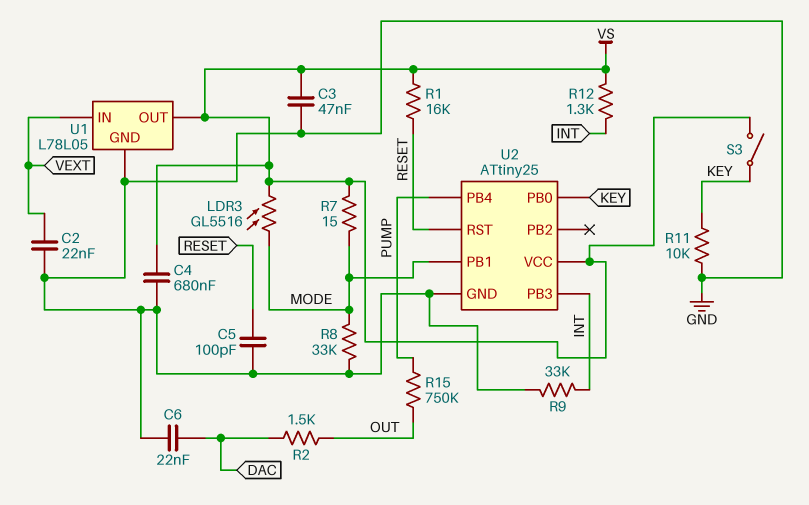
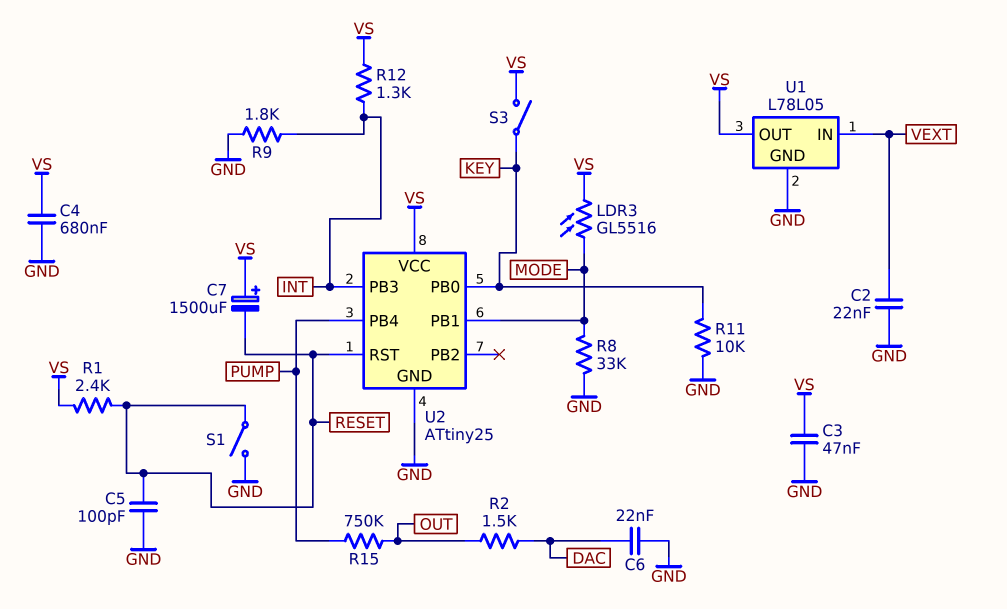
C7: none -> 1500uF (plus VS, minus RESET)
R1: 16k (RESET, VS) -> 2.4k (RESET, VS)
R7: 15 (MODE, VS) -> none
R9: 33k (GND, INT) -> 1.8k (GND, INT)
S1: none -> switch (GND, RESET)

